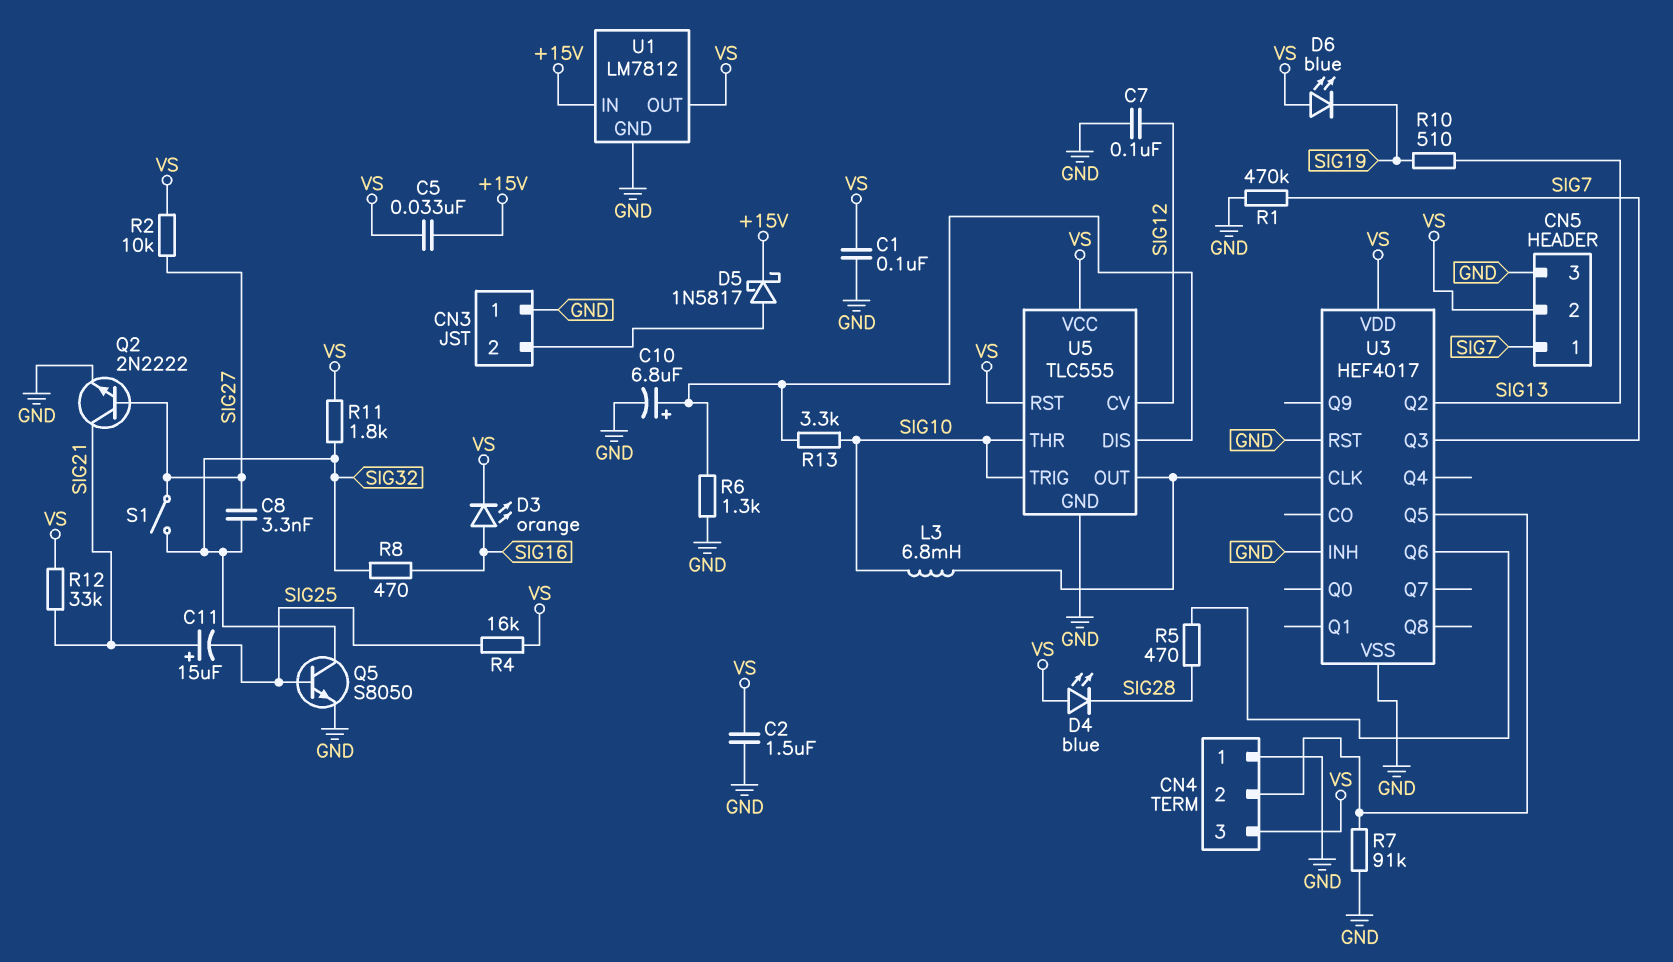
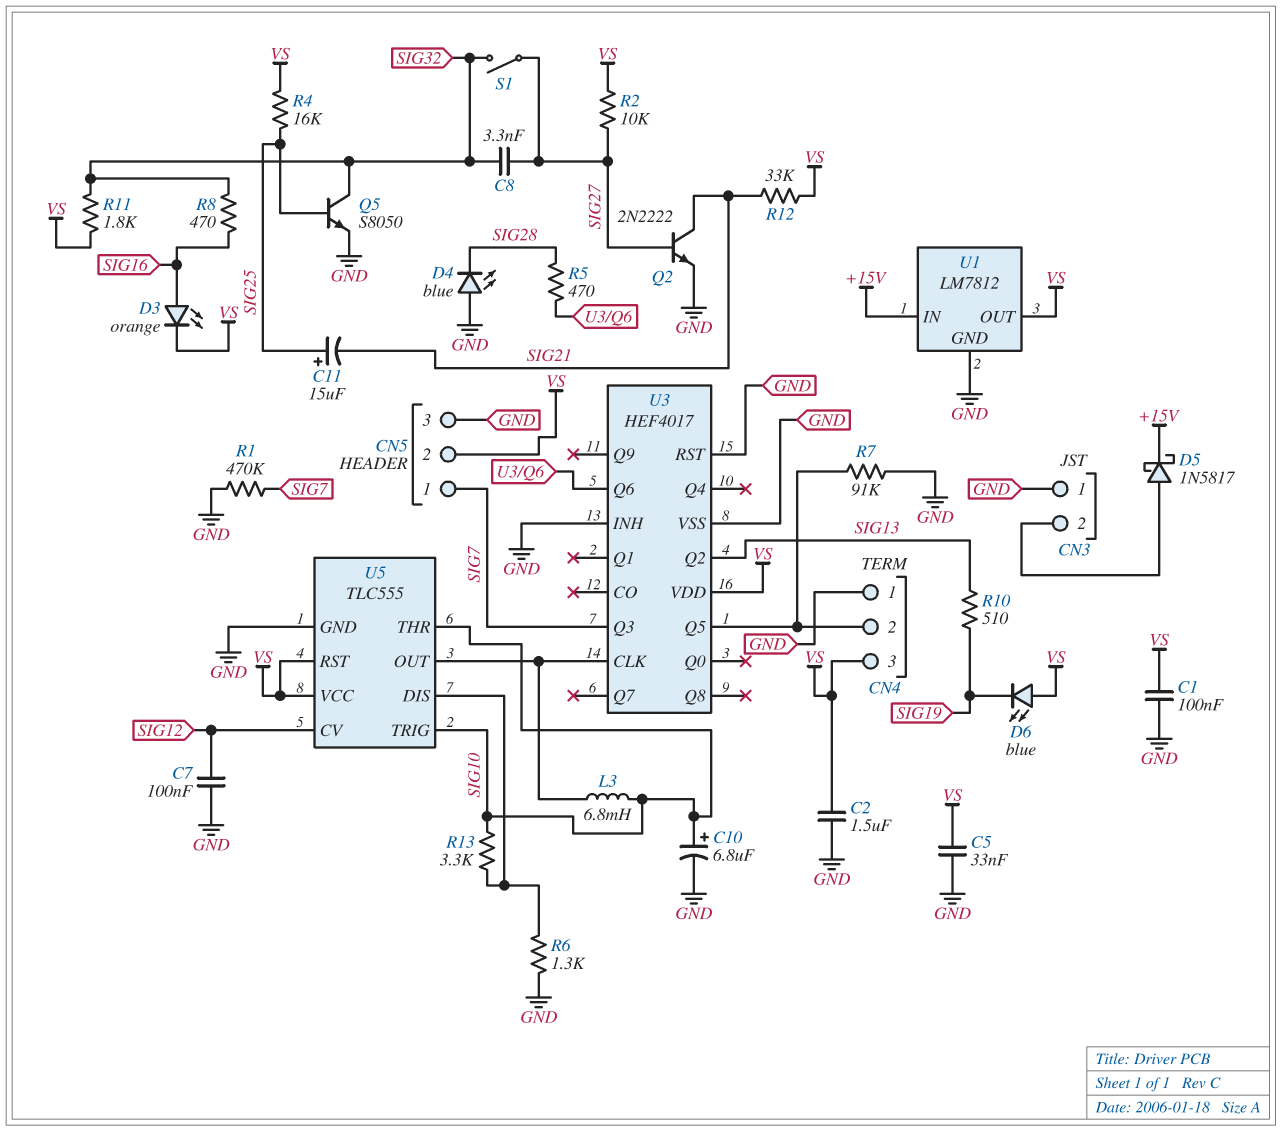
C5: 33nF (+15V, VS) -> 33nF (GND, VS)
C10: 6.8uF (plus U5/DIS, minus GND) -> 6.8uF (plus SIG10, minus GND)
C11: 15uF (plus SIG21, minus SIG25) -> 15uF (plus SIG25, minus SIG21)
D4: LED blue (A VS, K SIG28) -> LED blue (A GND, K SIG28)

